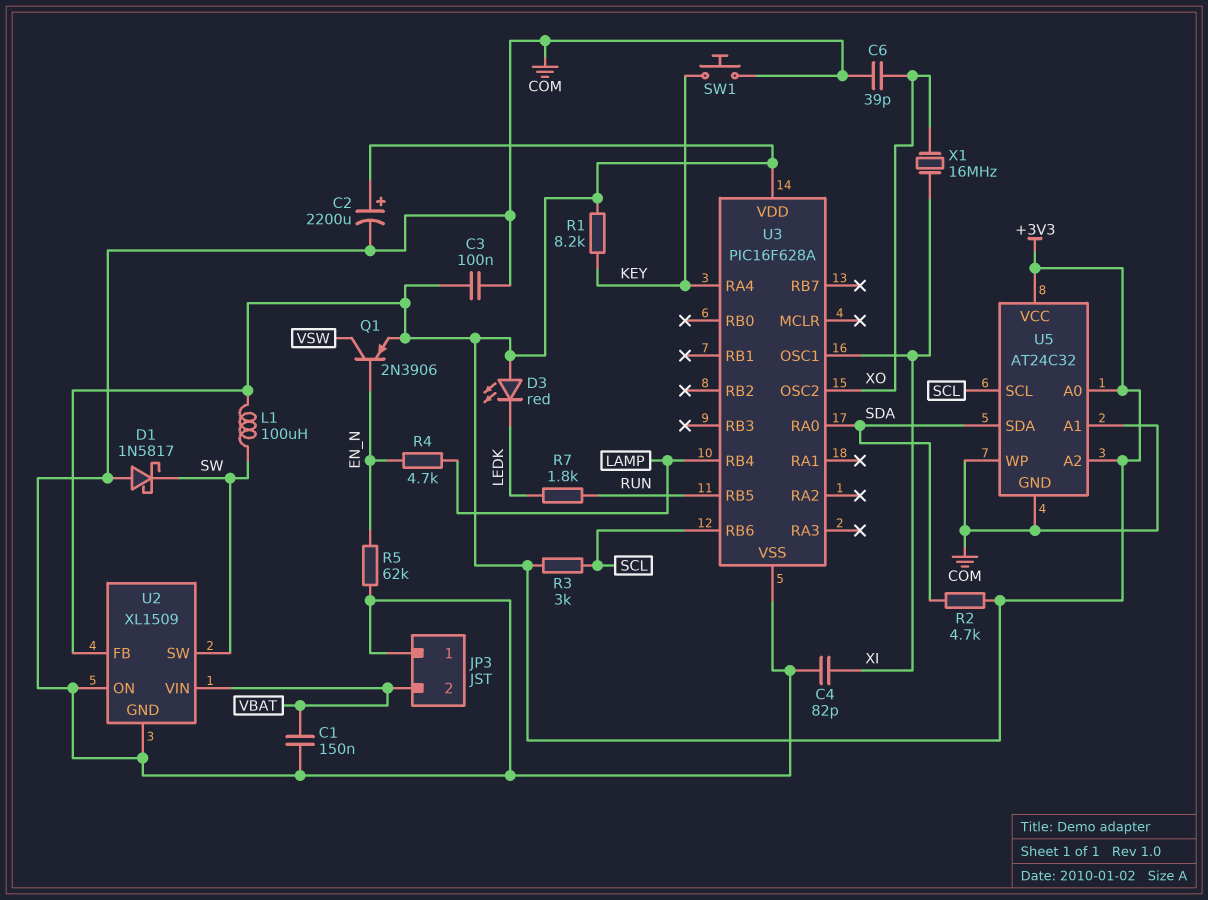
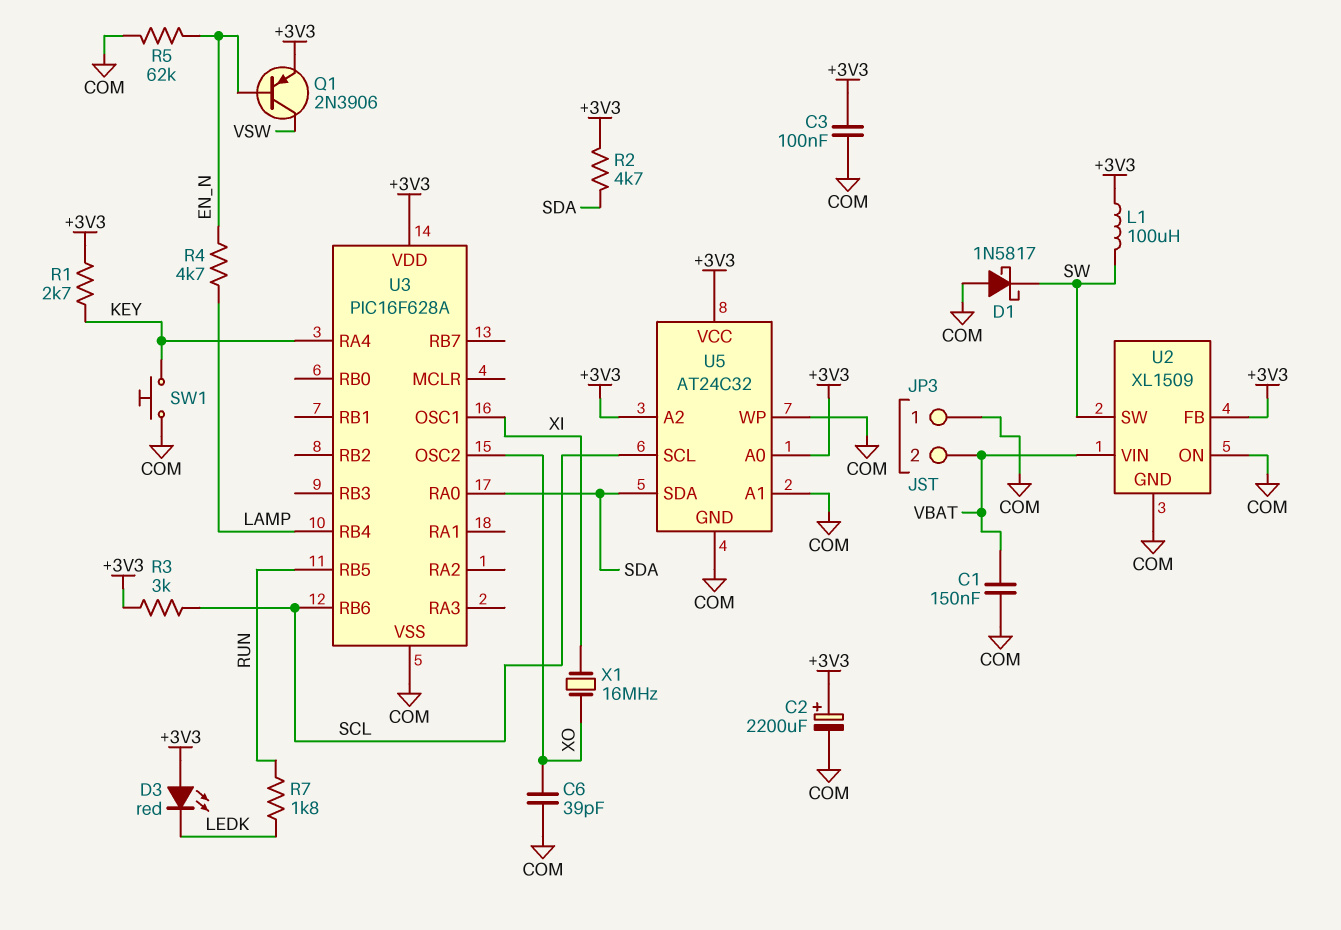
C4: 82pF (COM, XI) -> none
R1: 8.2k (+3V3, KEY) -> 2.7k (+3V3, KEY)

